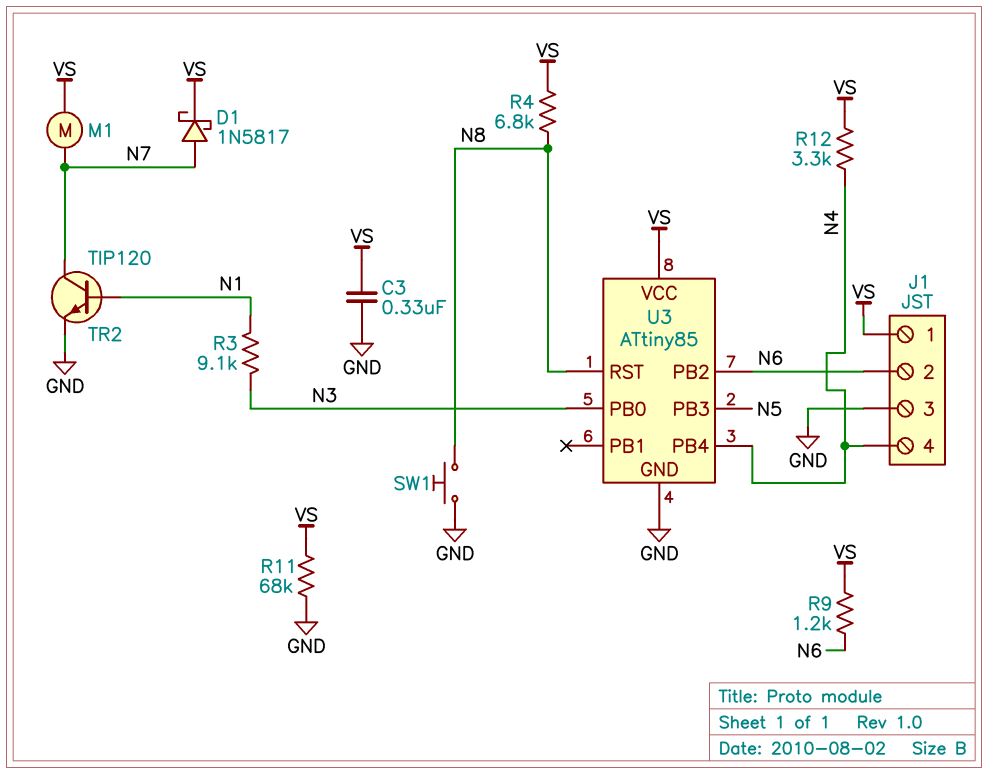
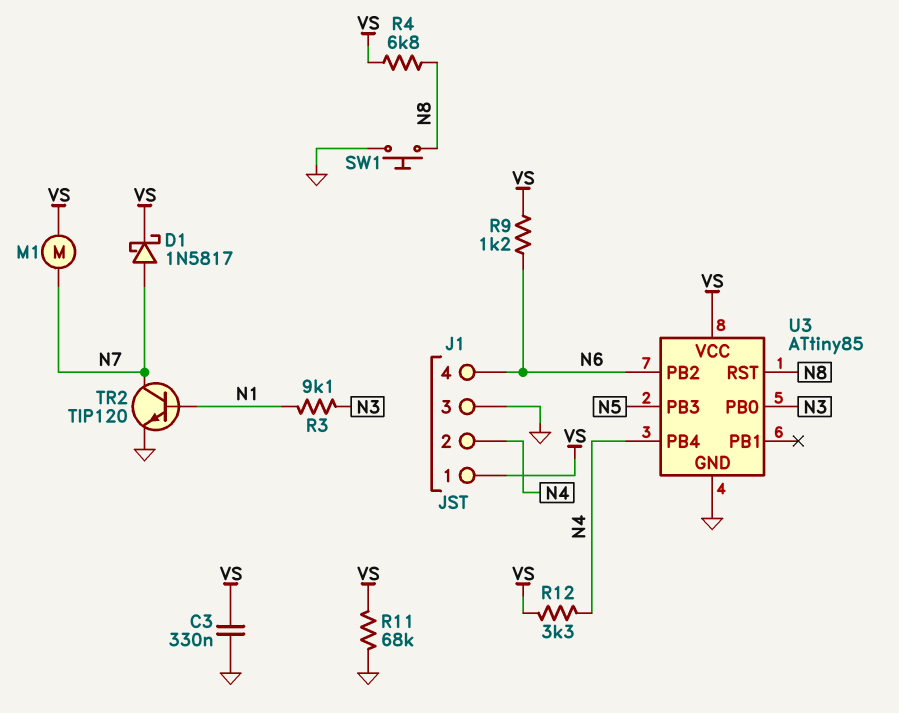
J1 pin 2: N6 -> N4
J1 pin 4: N4 -> N6

